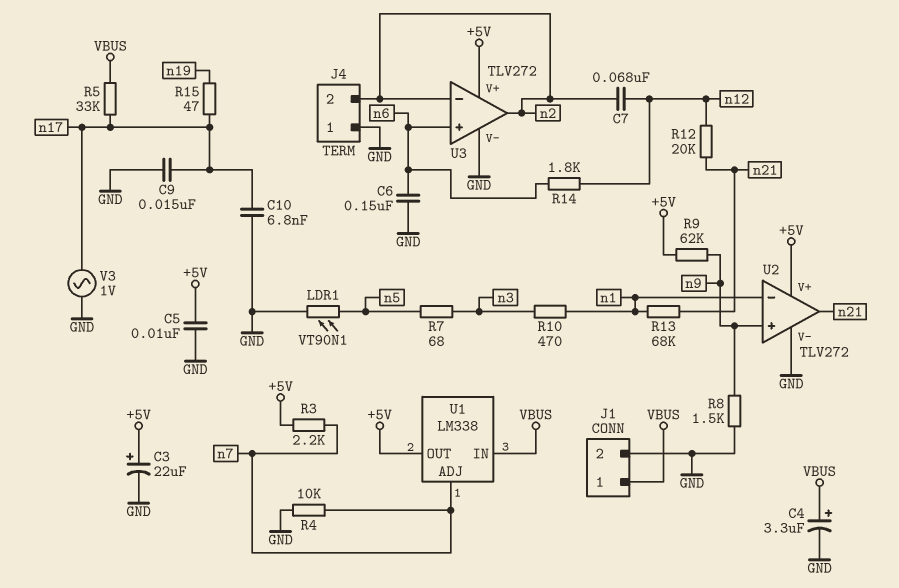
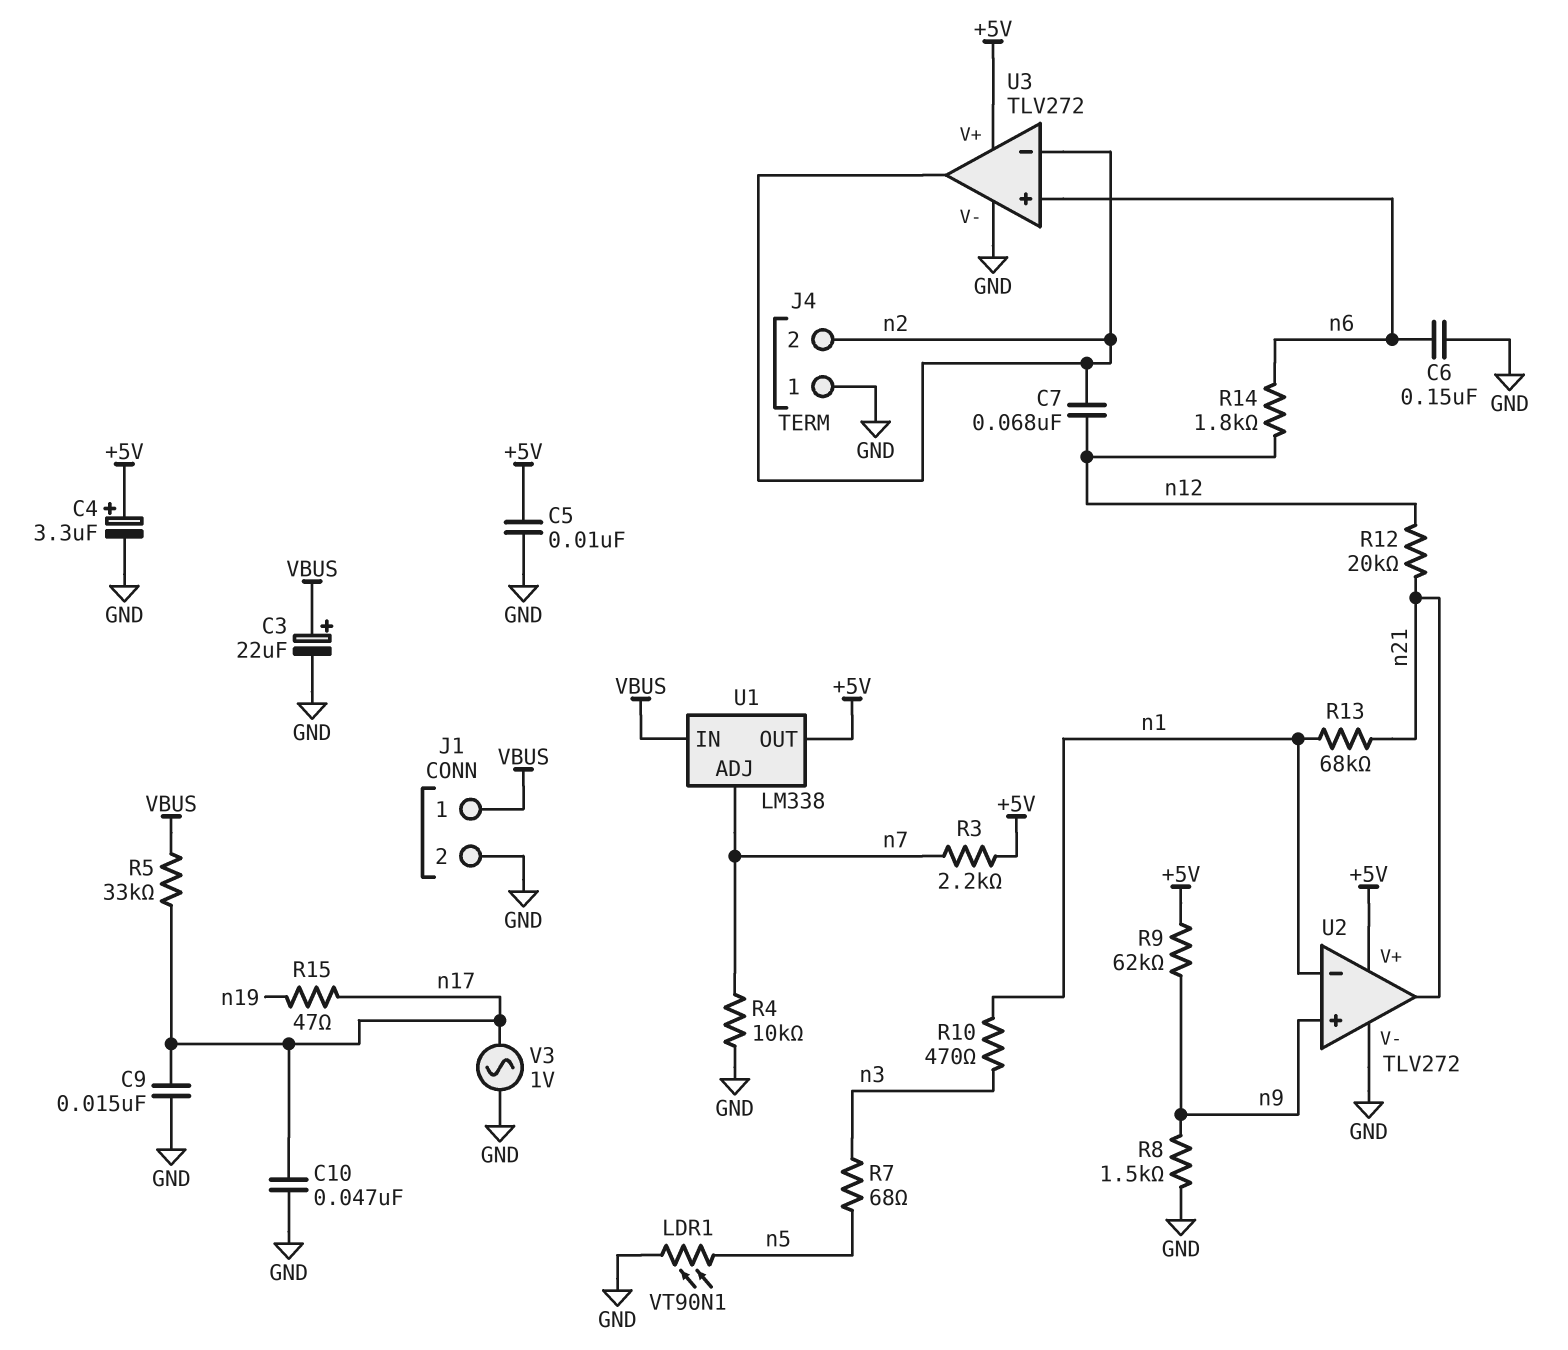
C3: 22uF (plus +5V, minus GND) -> 22uF (plus VBUS, minus GND)
C4: 3.3uF (plus VBUS, minus GND) -> 3.3uF (plus +5V, minus GND)
C10: 6.8nF (GND, n17) -> 47nF (GND, n17)

